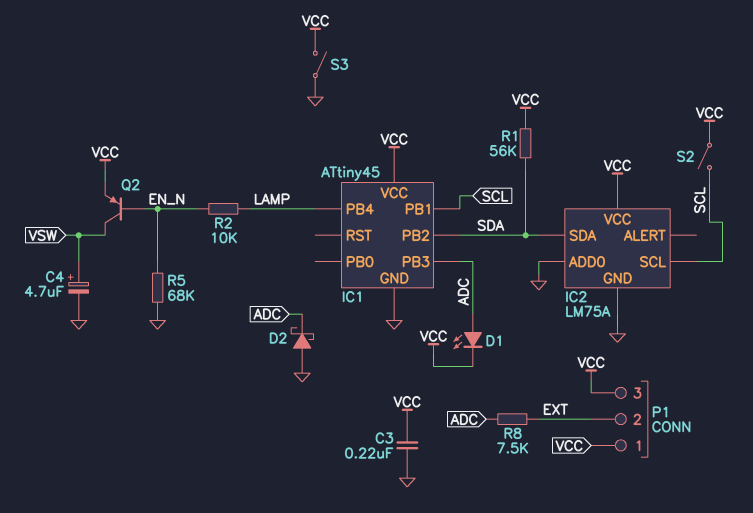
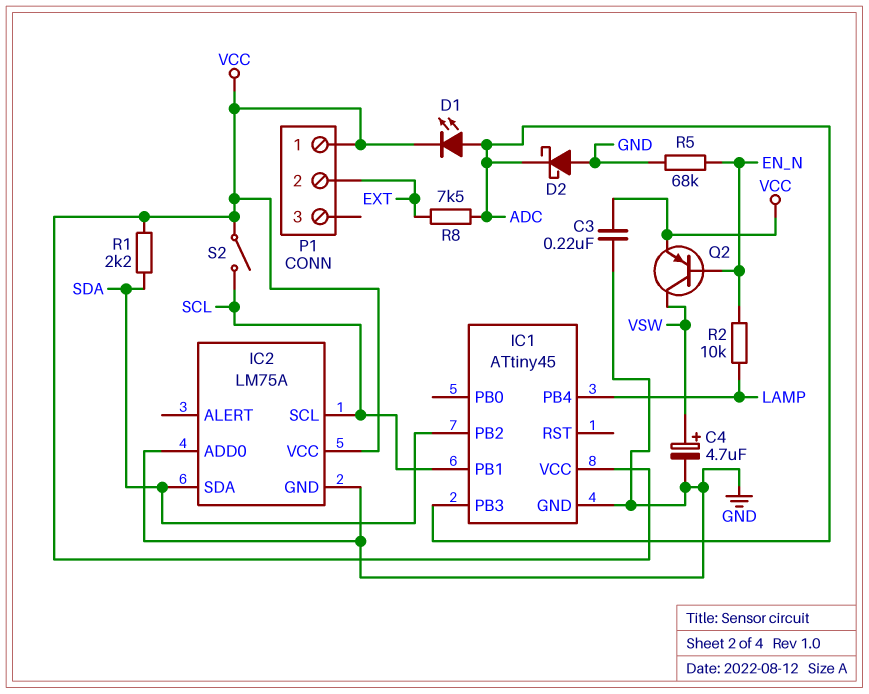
P1 pin 3: VCC -> none
R1: 56k (SDA, VCC) -> 2.2k (SDA, VCC)
S3: switch (GND, VCC) -> none

